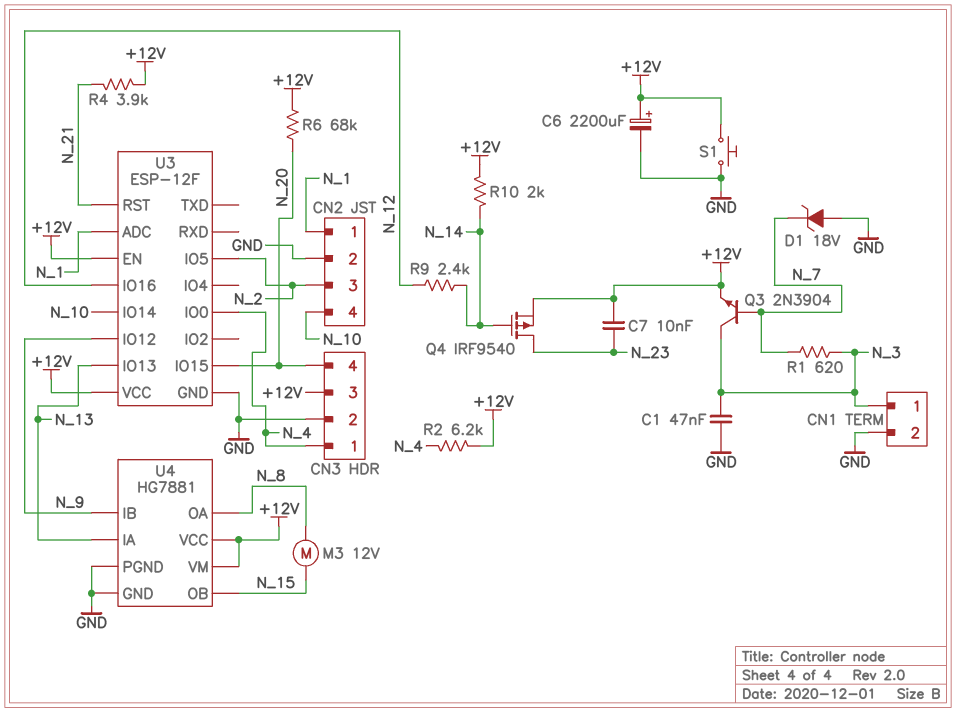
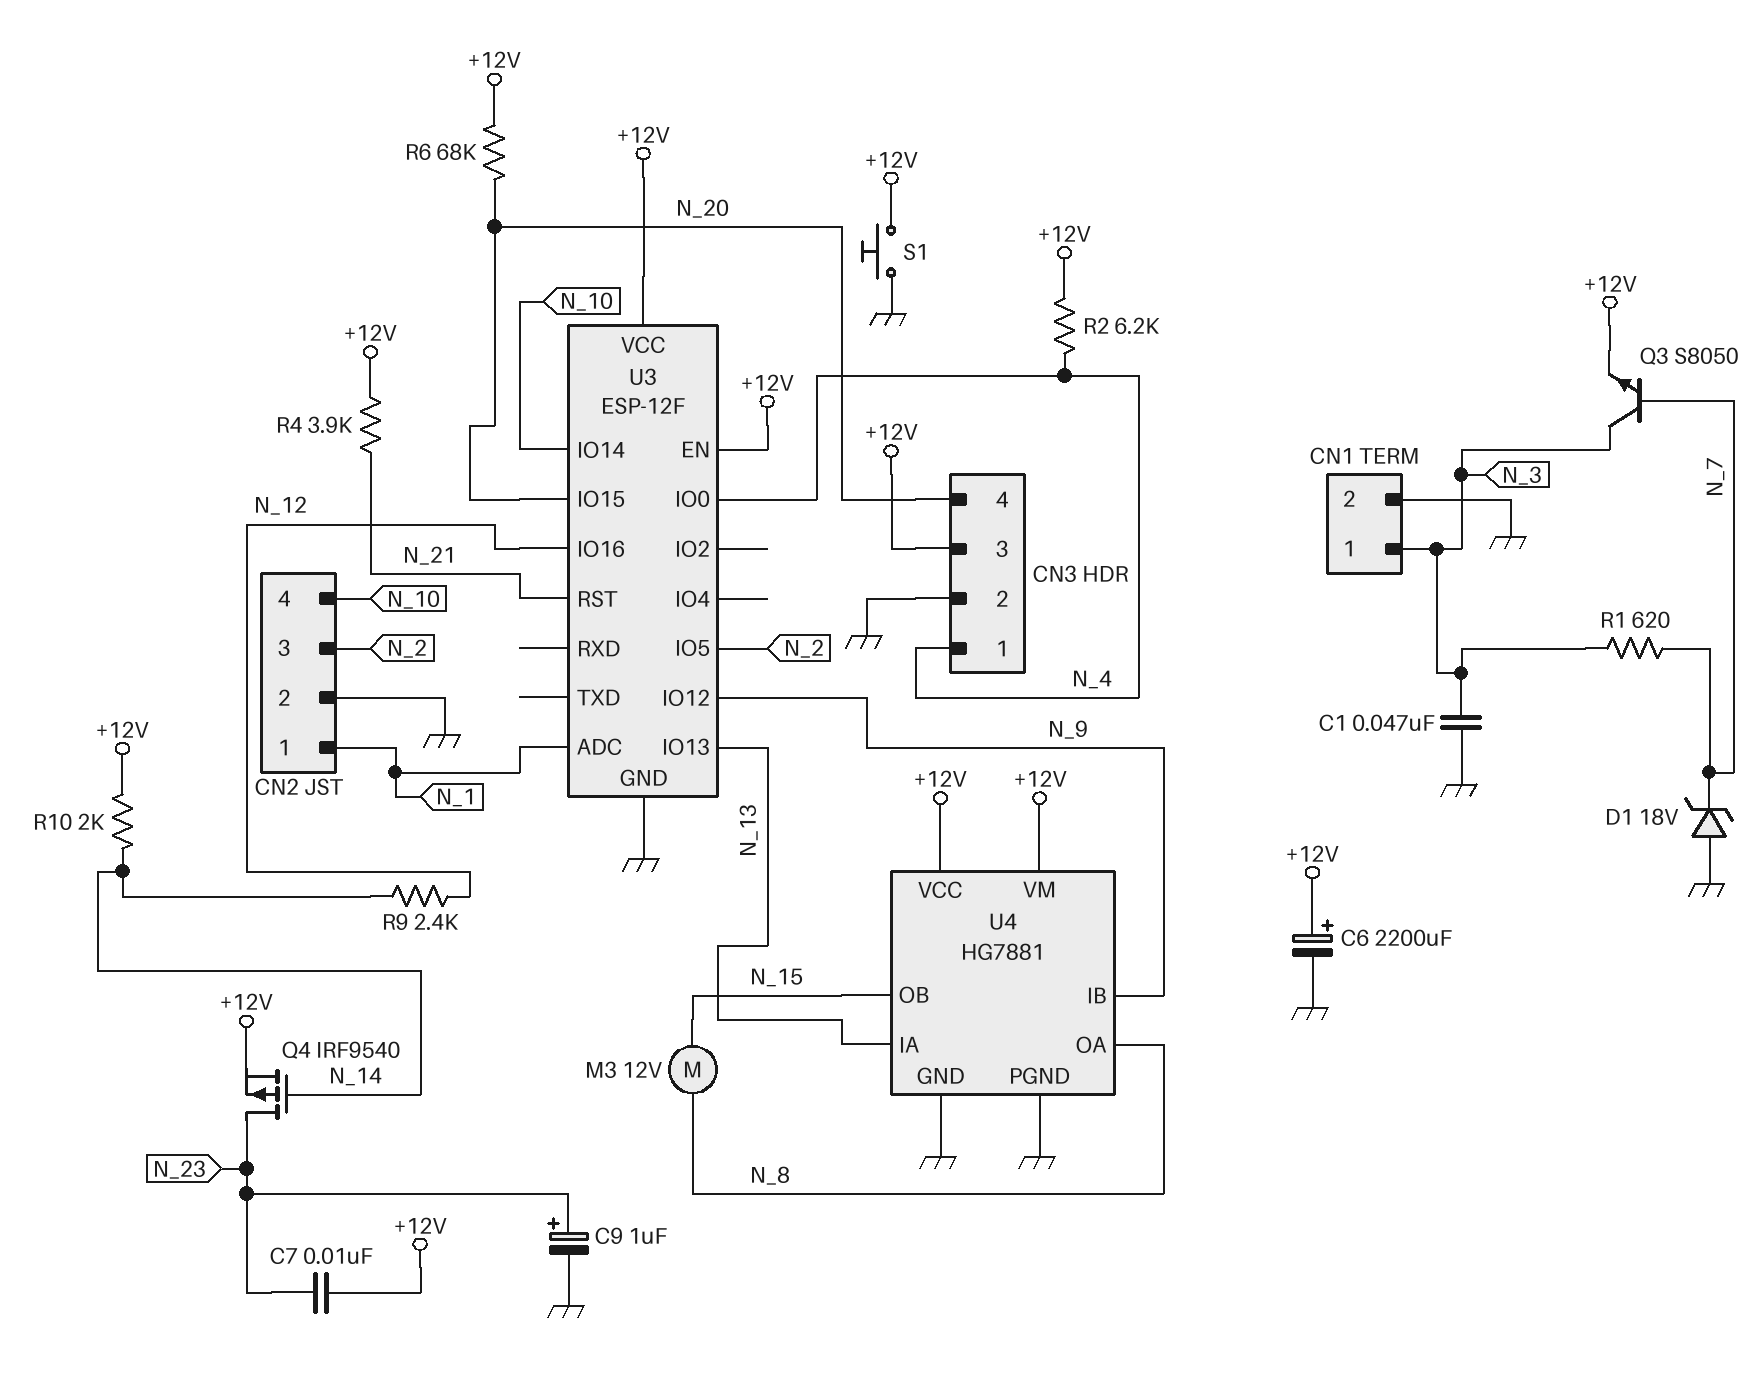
C9: none -> 1uF (plus N_23, minus GND)
Q3: NPN 2N3904 (B N_7, C N_3, E +12V) -> NPN S8050 (B N_7, C N_3, E +12V)

